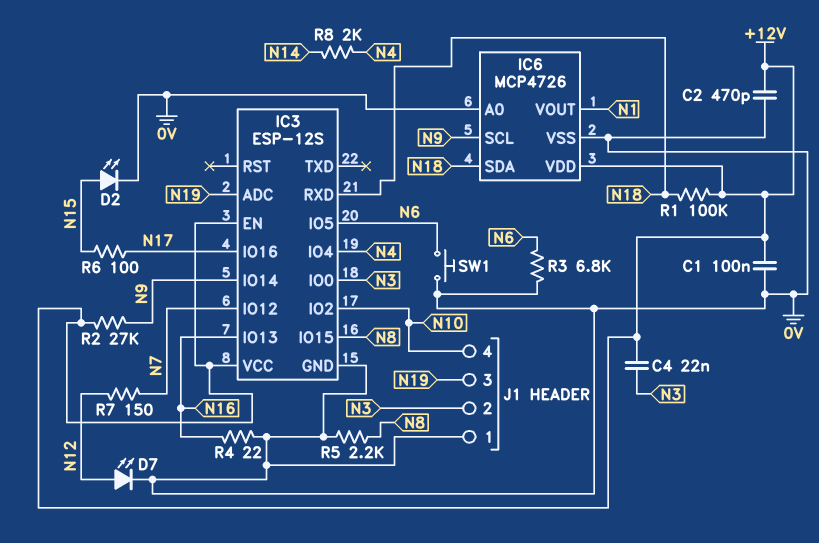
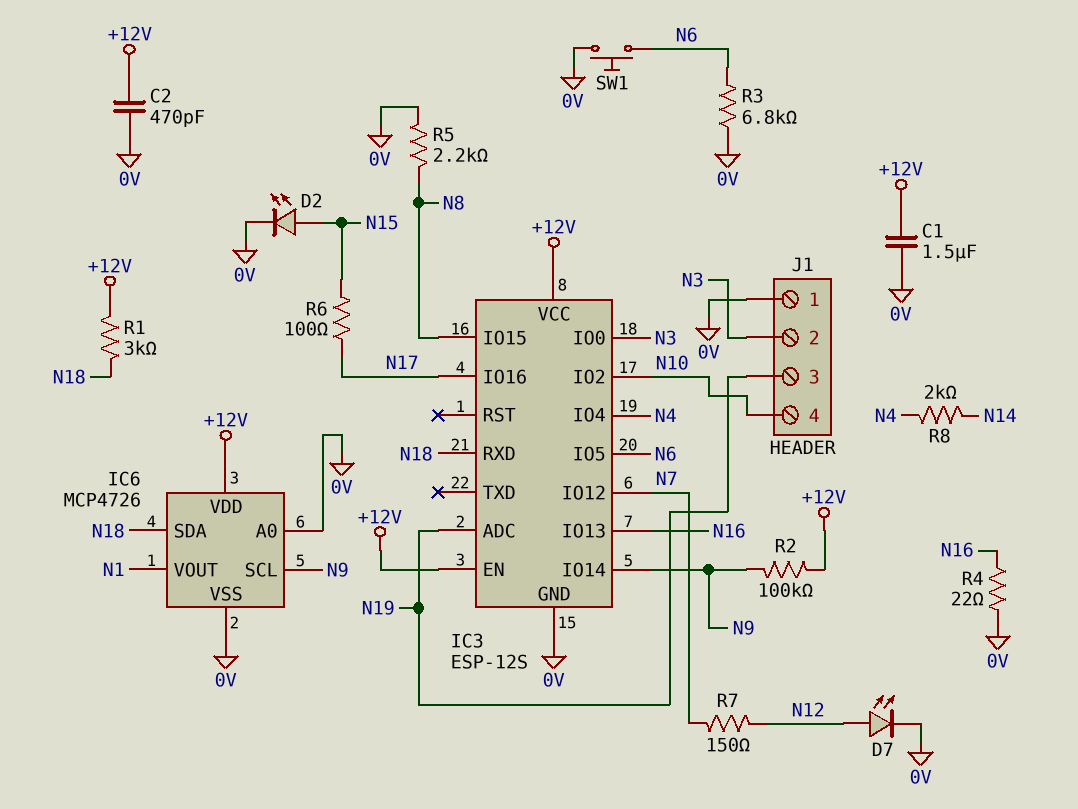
C1: 100nF (+12V, 0V) -> 1.5uF (+12V, 0V)
C4: 22nF (+12V, N3) -> none
R1: 100k (+12V, N18) -> 3k (+12V, N18)
R2: 27k (+12V, N9) -> 100k (+12V, N9)

